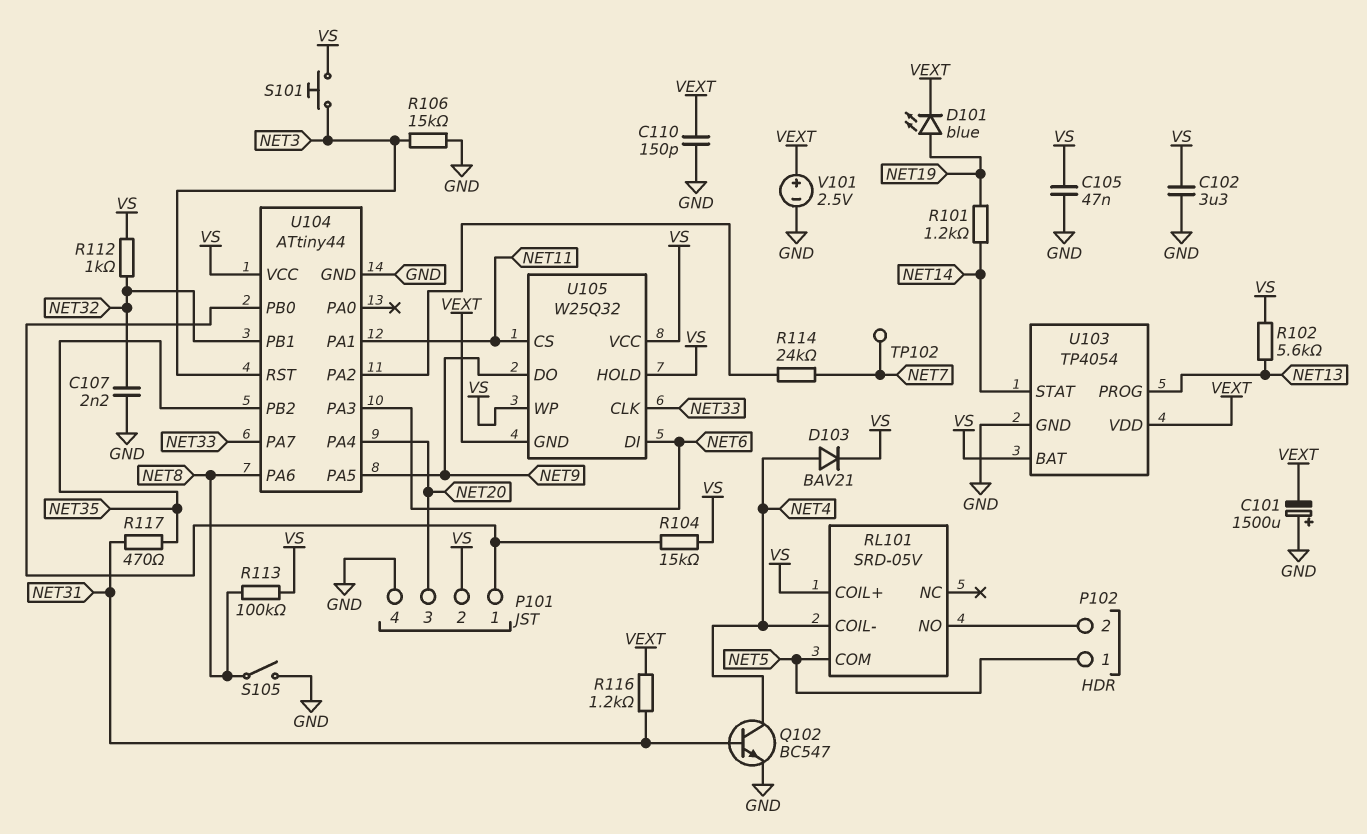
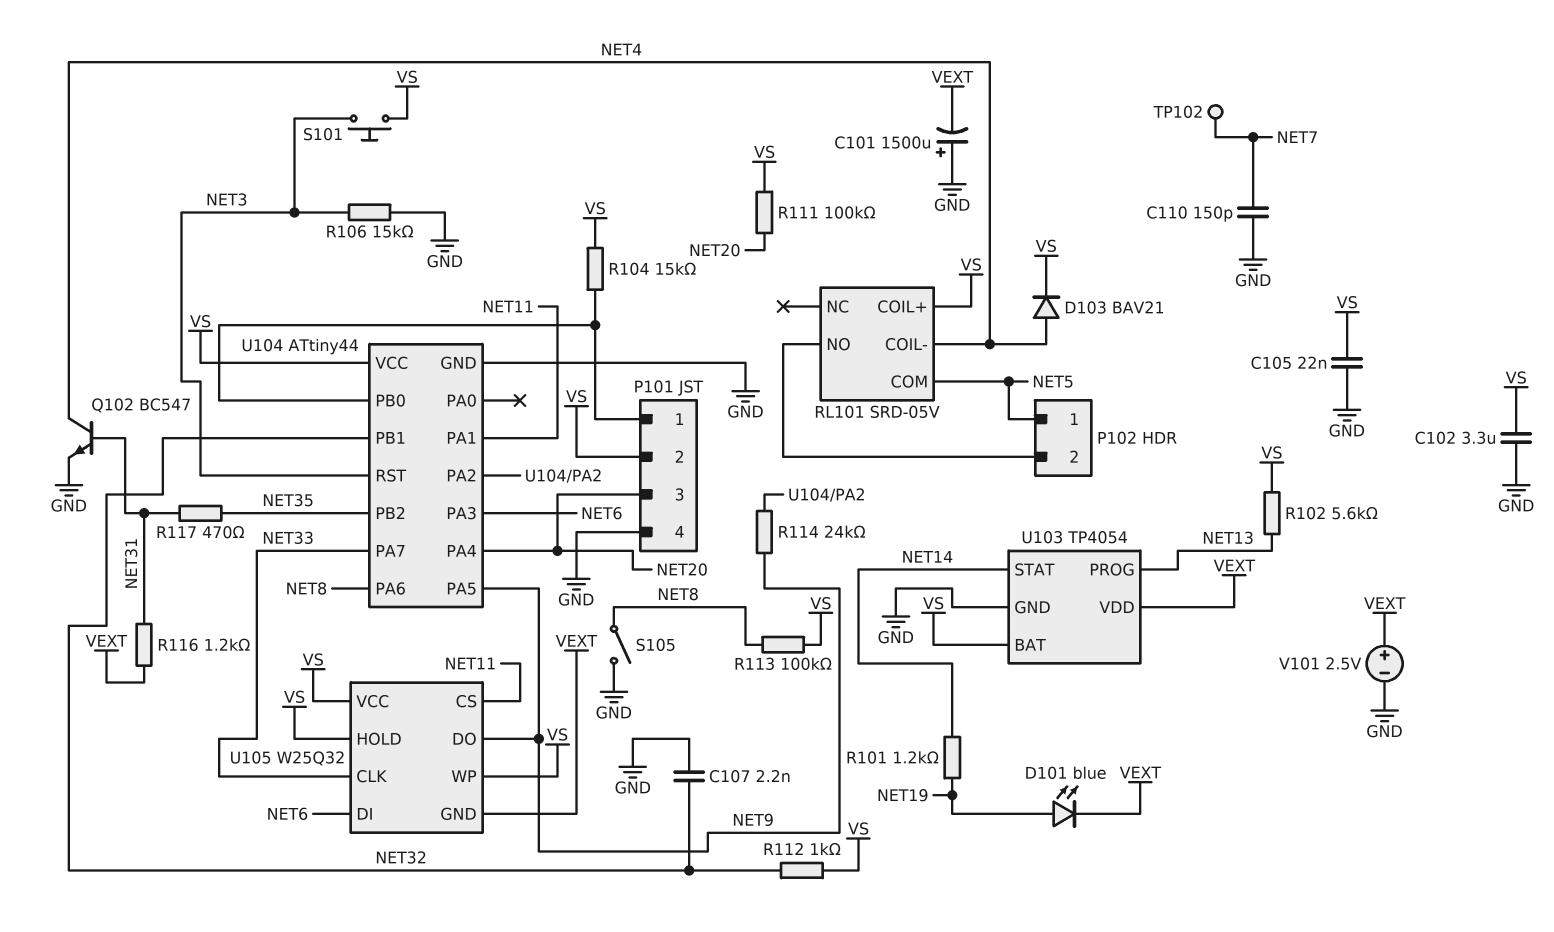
C105: 47nF (GND, VS) -> 22nF (GND, VS)
C110: 150pF (GND, VEXT) -> 150pF (GND, NET7)
R111: none -> 100k (NET20, VS)
R114: 24k (NET7, U104/PA2) -> 24k (NET9, U104/PA2)

